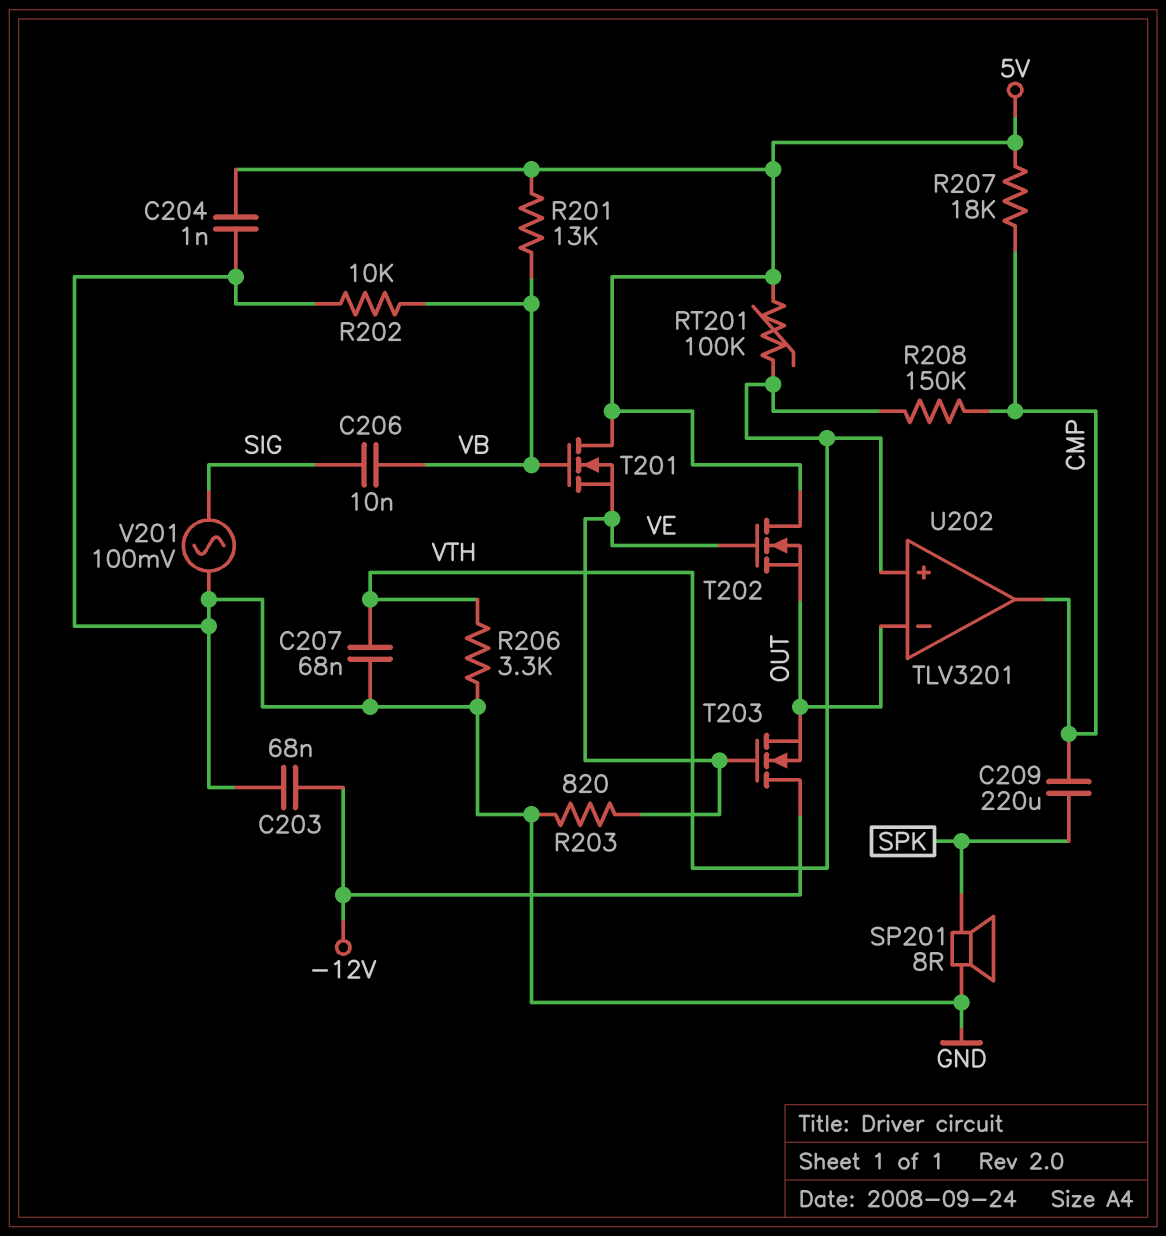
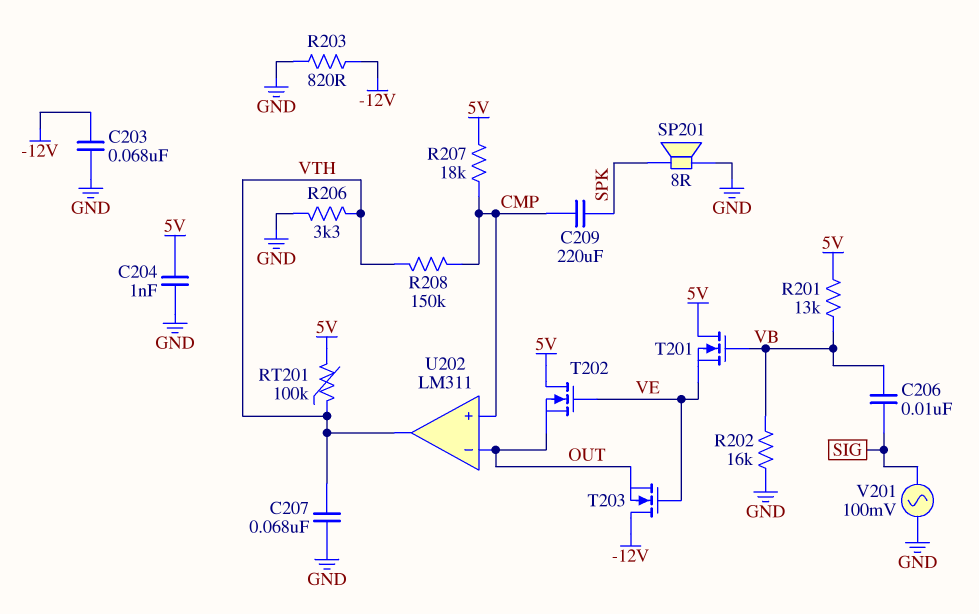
R202: 10k (GND, VB) -> 16k (GND, VB)
R203: 820 (GND, VE) -> 820 (-12V, GND)
U202: TLV3201 -> LM311
U202 pin in+: VTH -> CMP
U202 pin out: CMP -> VTH

